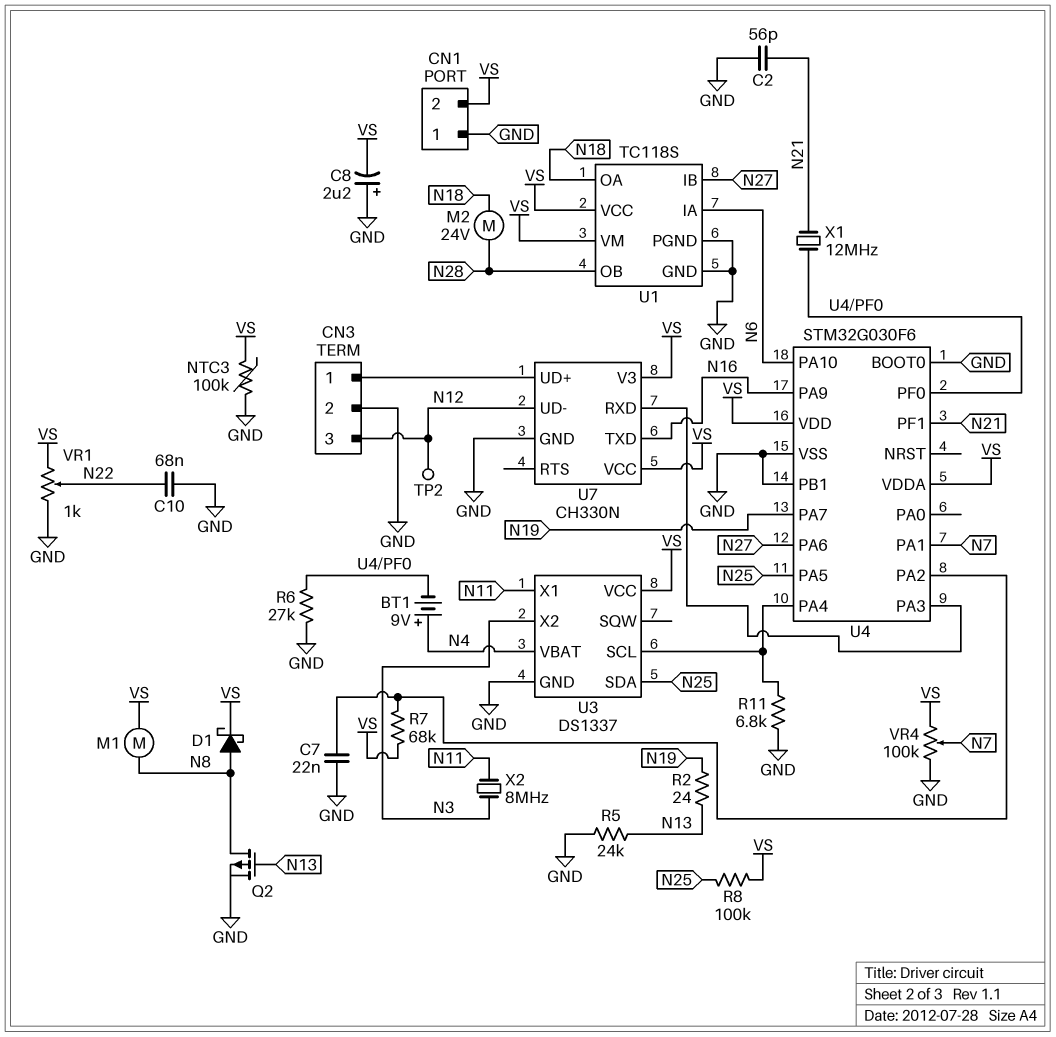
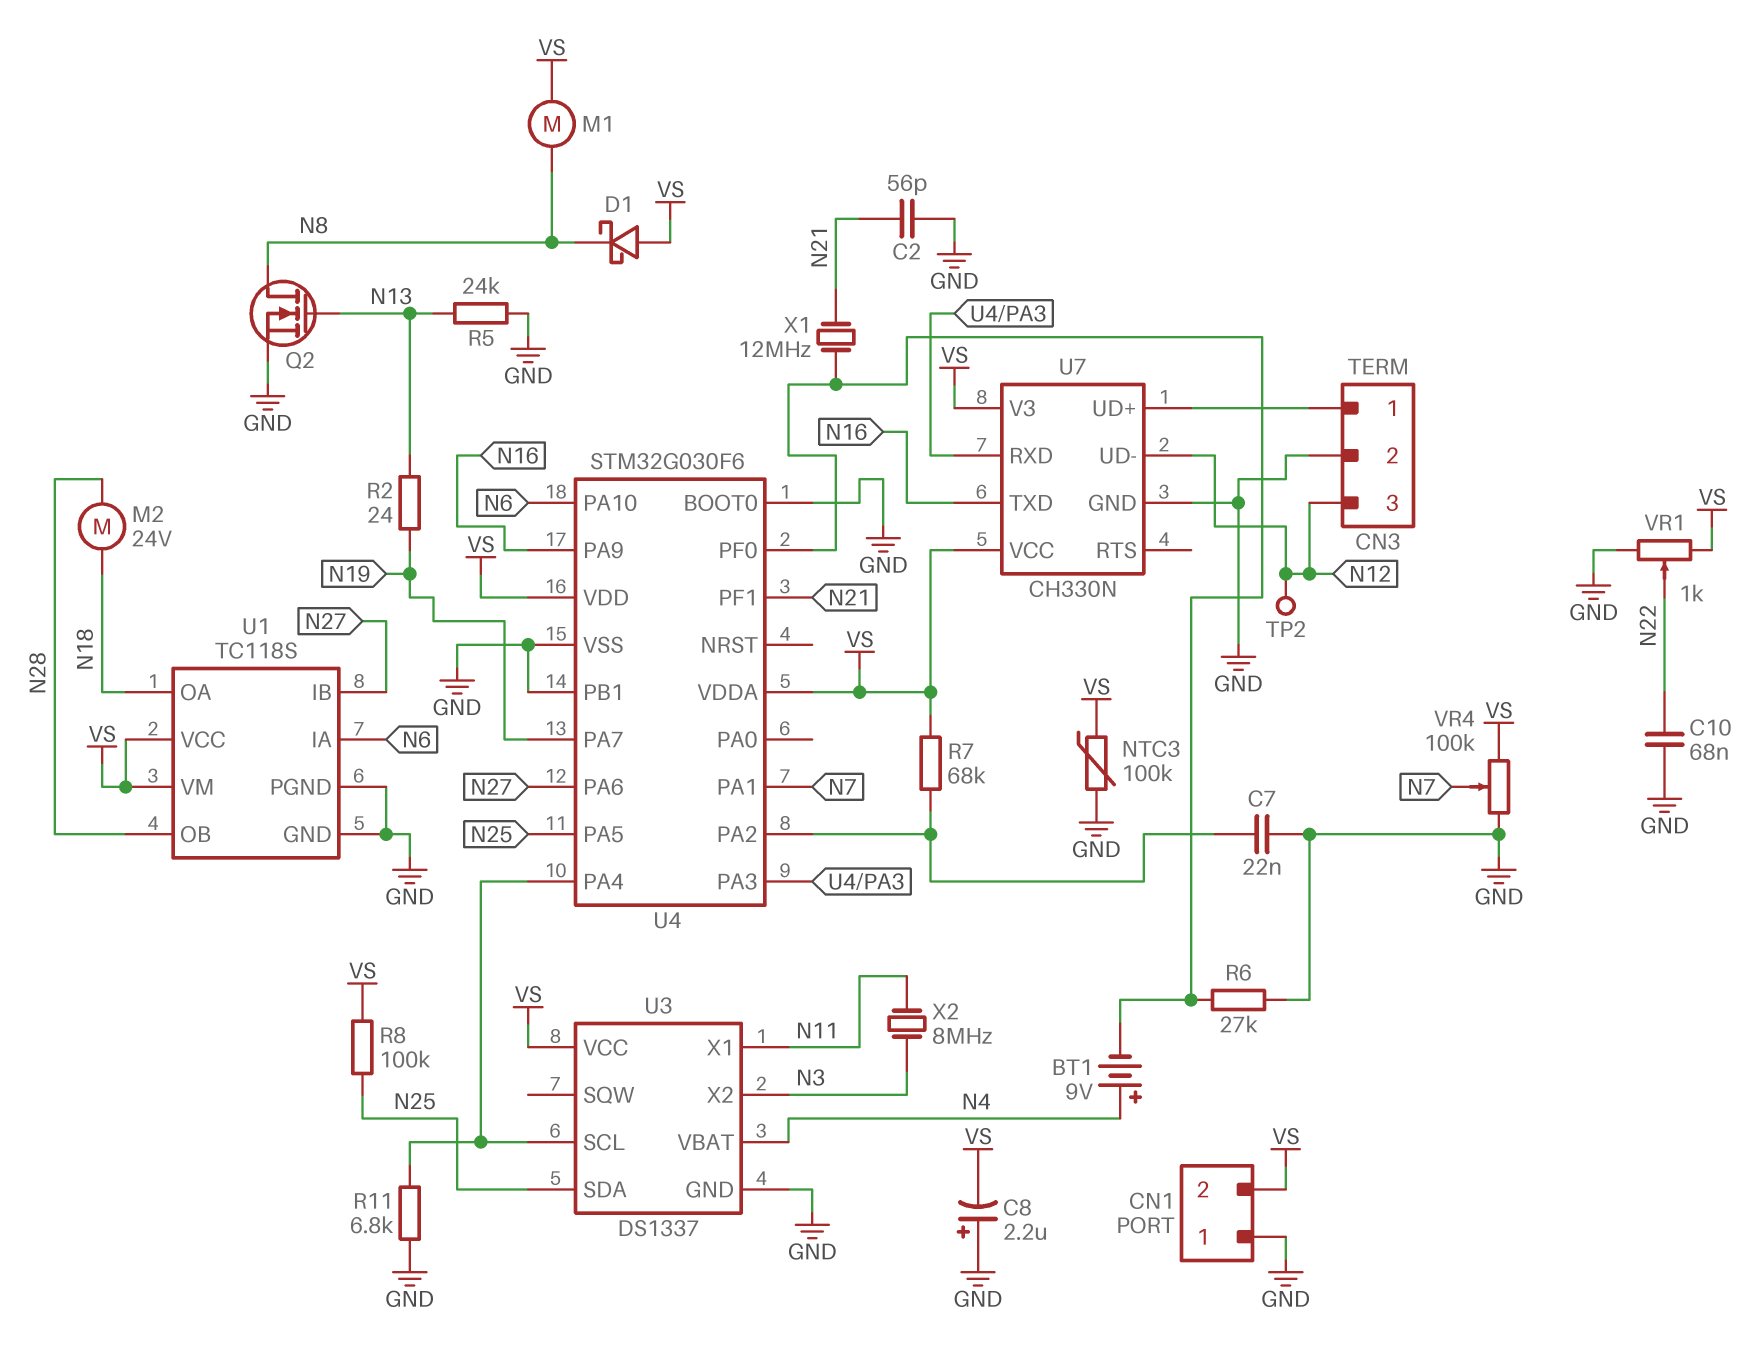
D1: schottky (A N8, K VS) -> schottky (A VS, K N8)
Q2: PMOS (G N13, D N8, S GND) -> NMOS (G N13, D N8, S GND)

